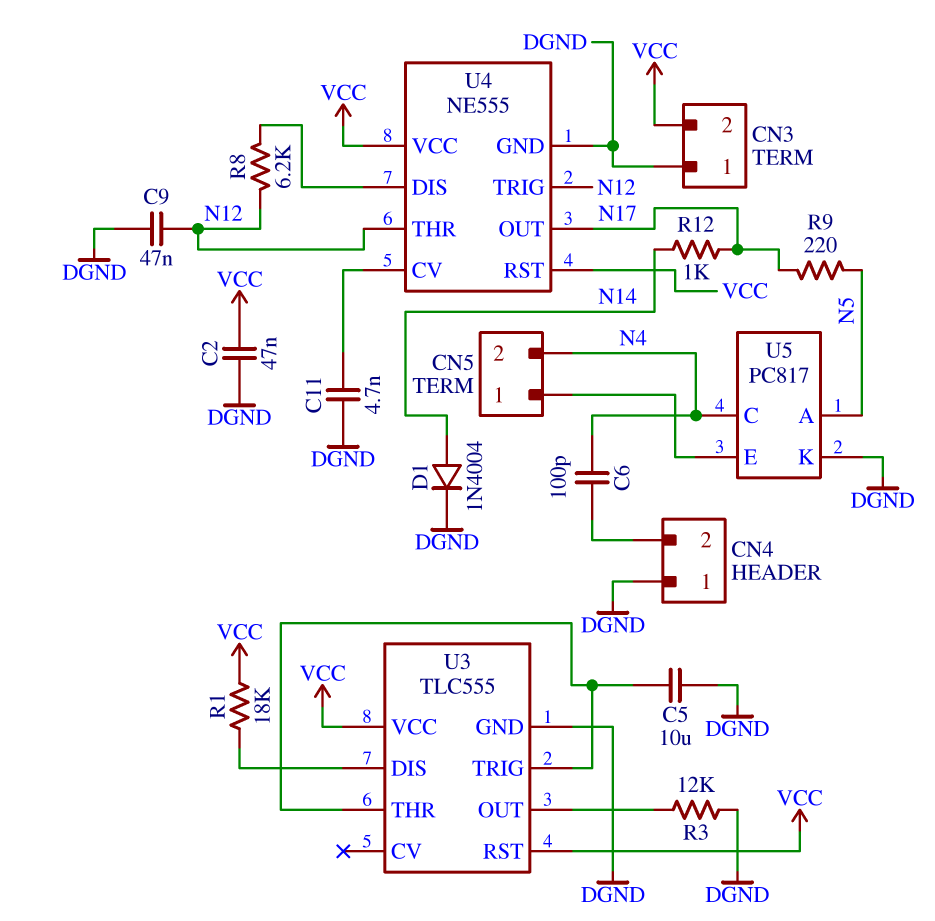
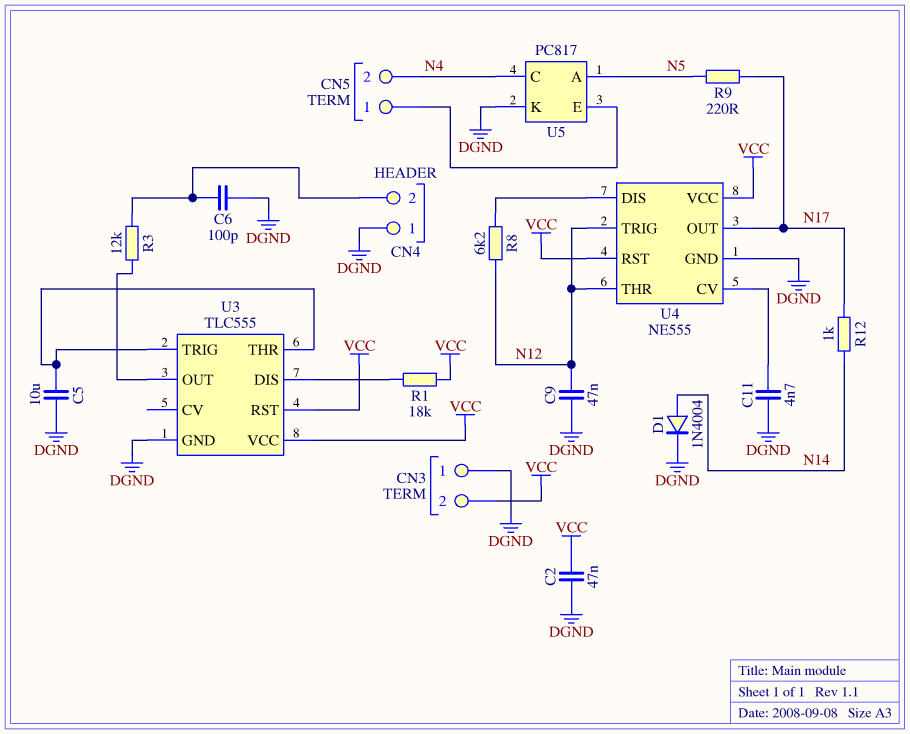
C6: 100pF (CN4/2, N4) -> 100pF (CN4/2, DGND)
R3: 12k (DGND, U3/OUT) -> 12k (CN4/2, U3/OUT)

